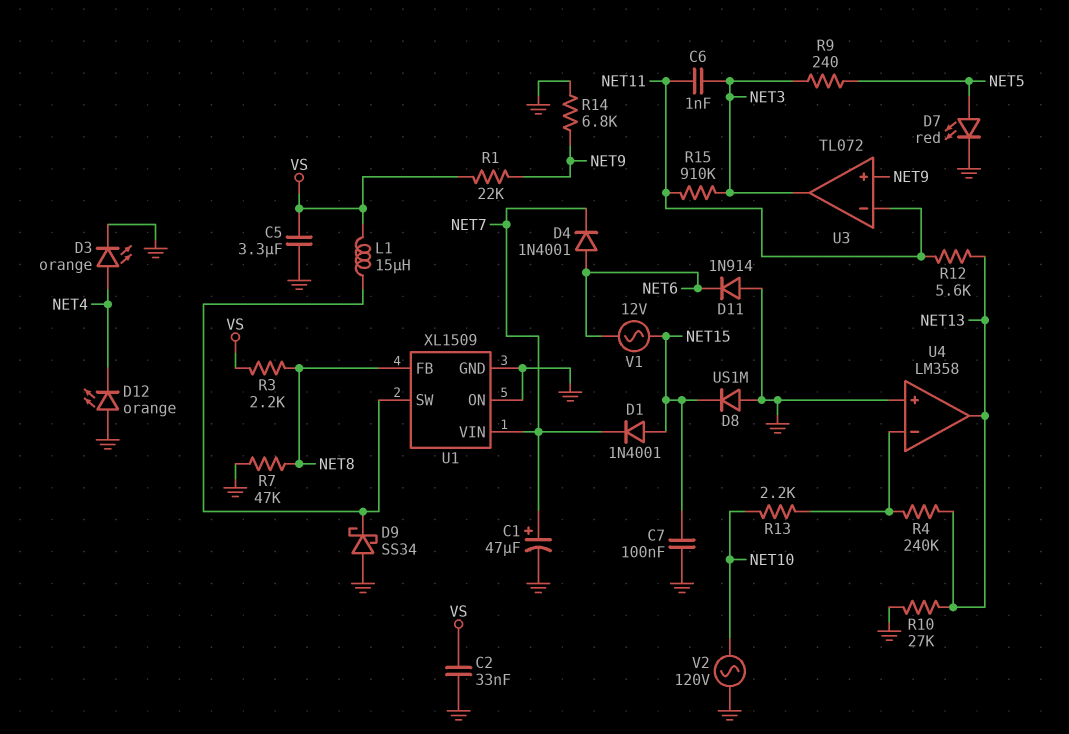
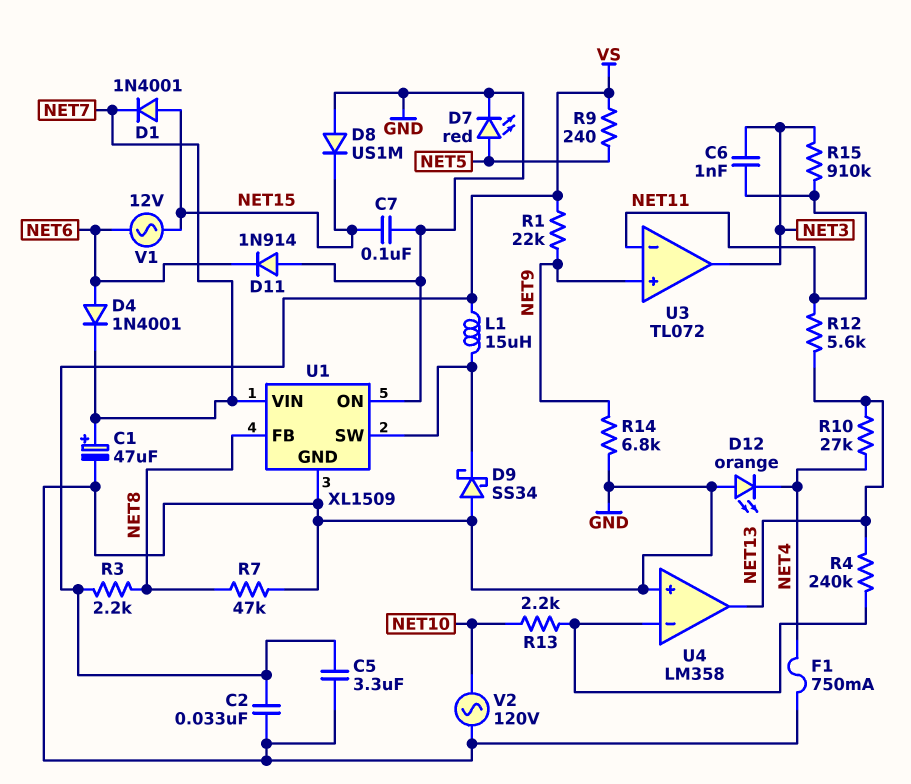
D3: LED orange (A NET4, K GND) -> none
F1: none -> 750mA (GND, NET4)
R9: 240 (NET3, NET5) -> 240 (NET5, VS)
R10: 27k (GND, NET13) -> 27k (NET4, NET13)

